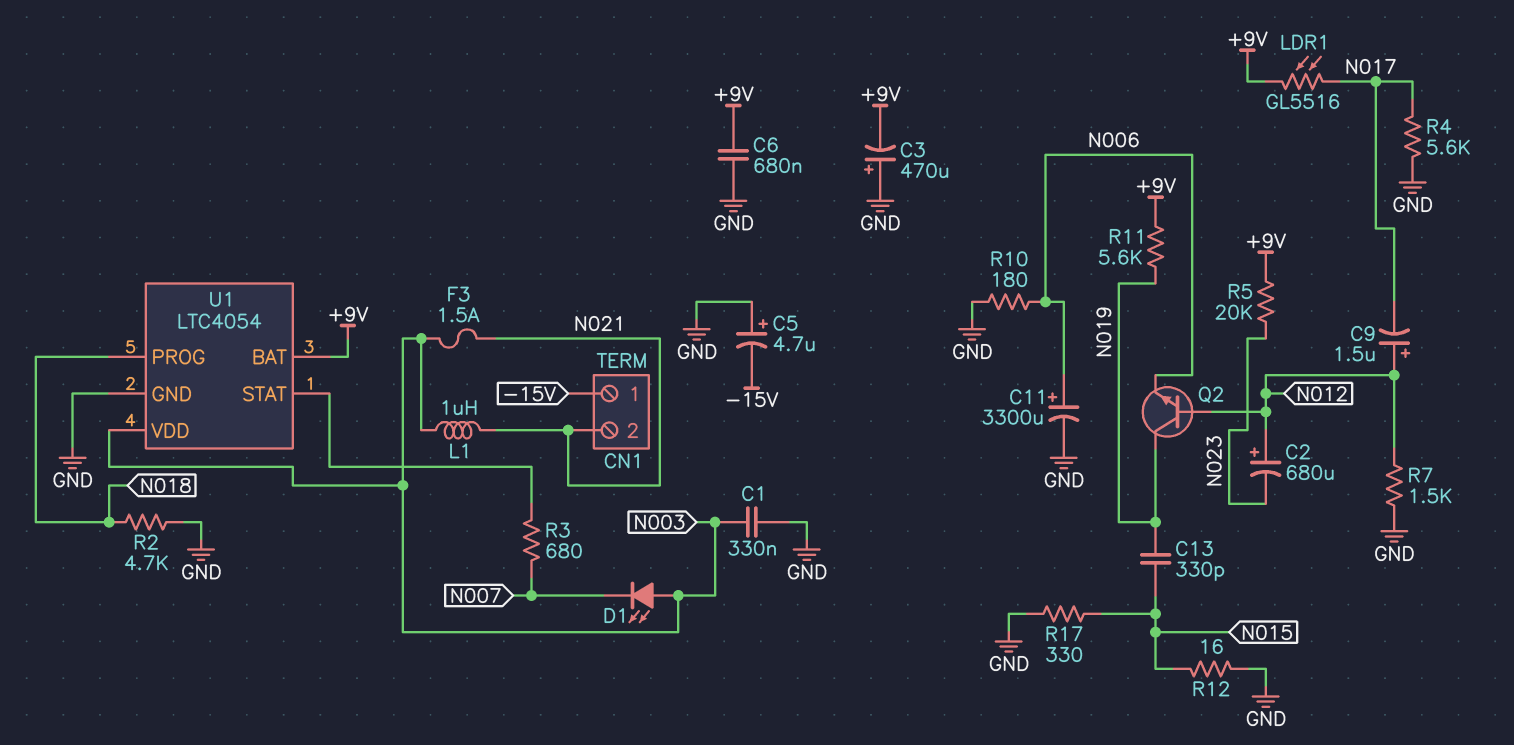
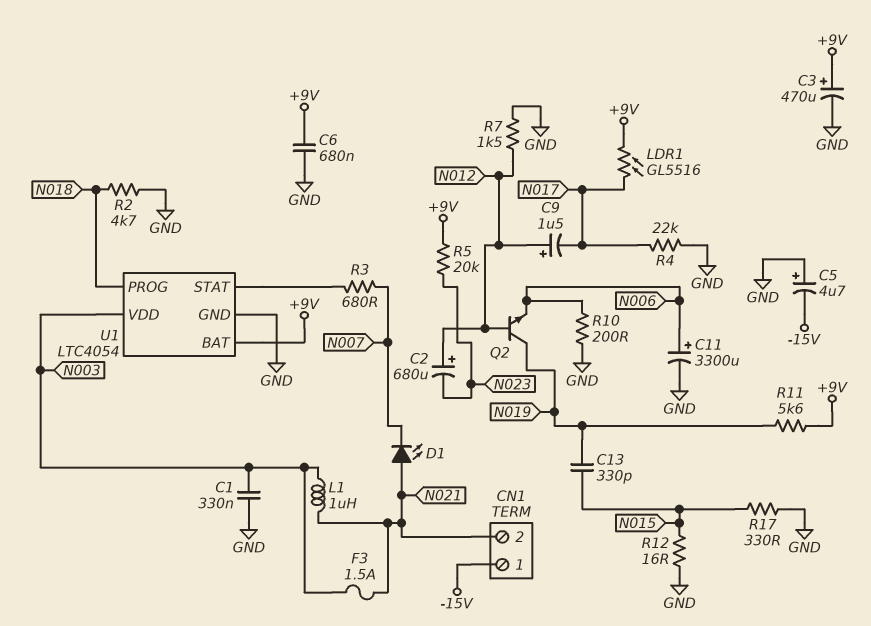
C3: 470uF (plus GND, minus +9V) -> 470uF (plus +9V, minus GND)
D1: LED (A N003, K N007) -> LED (A N021, K N007)
R4: 5.6k (GND, N017) -> 22k (GND, N017)
R10: 180 (GND, N006) -> 200 (GND, N006)

